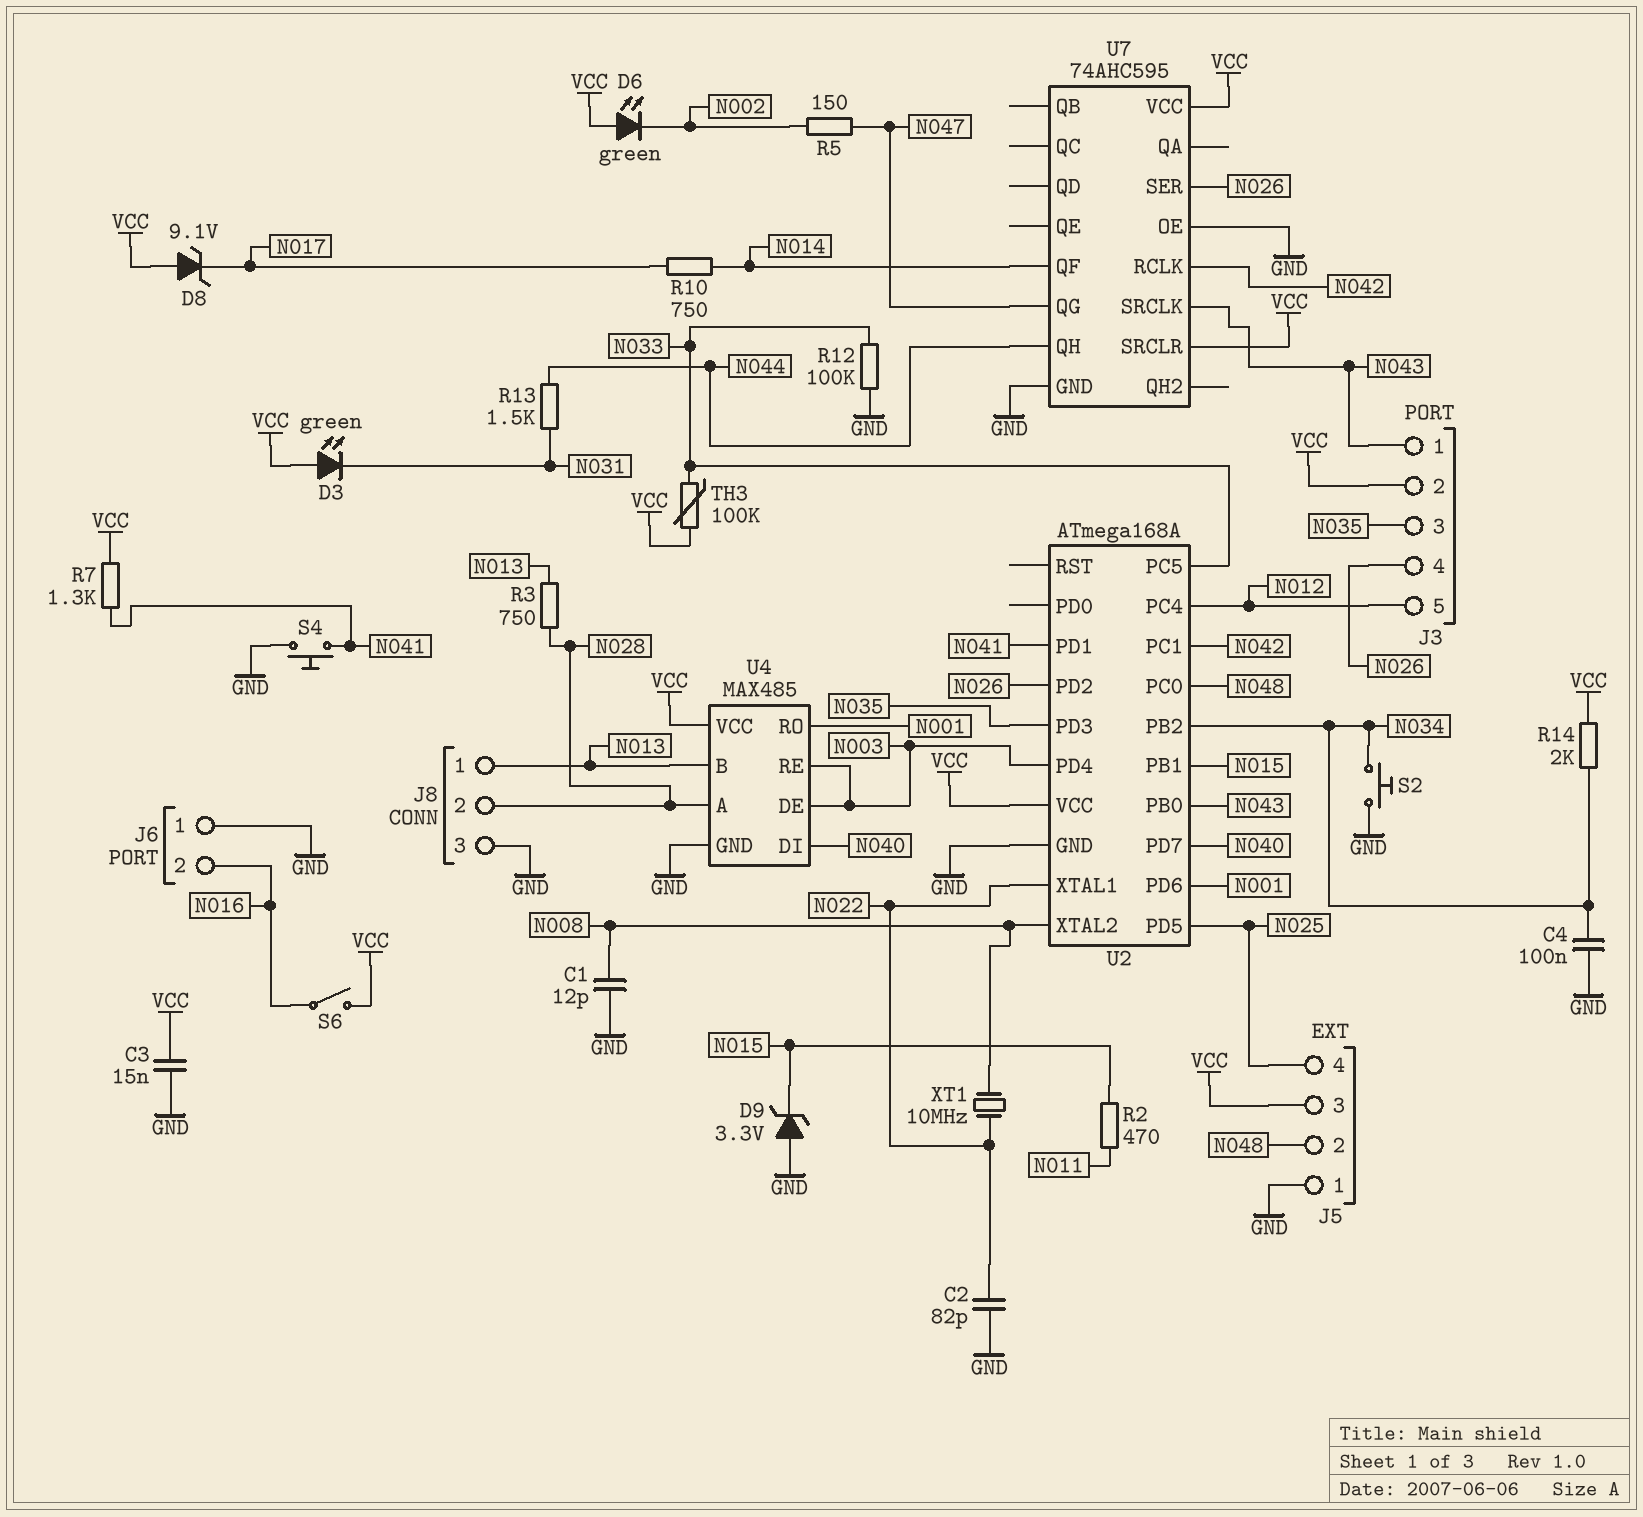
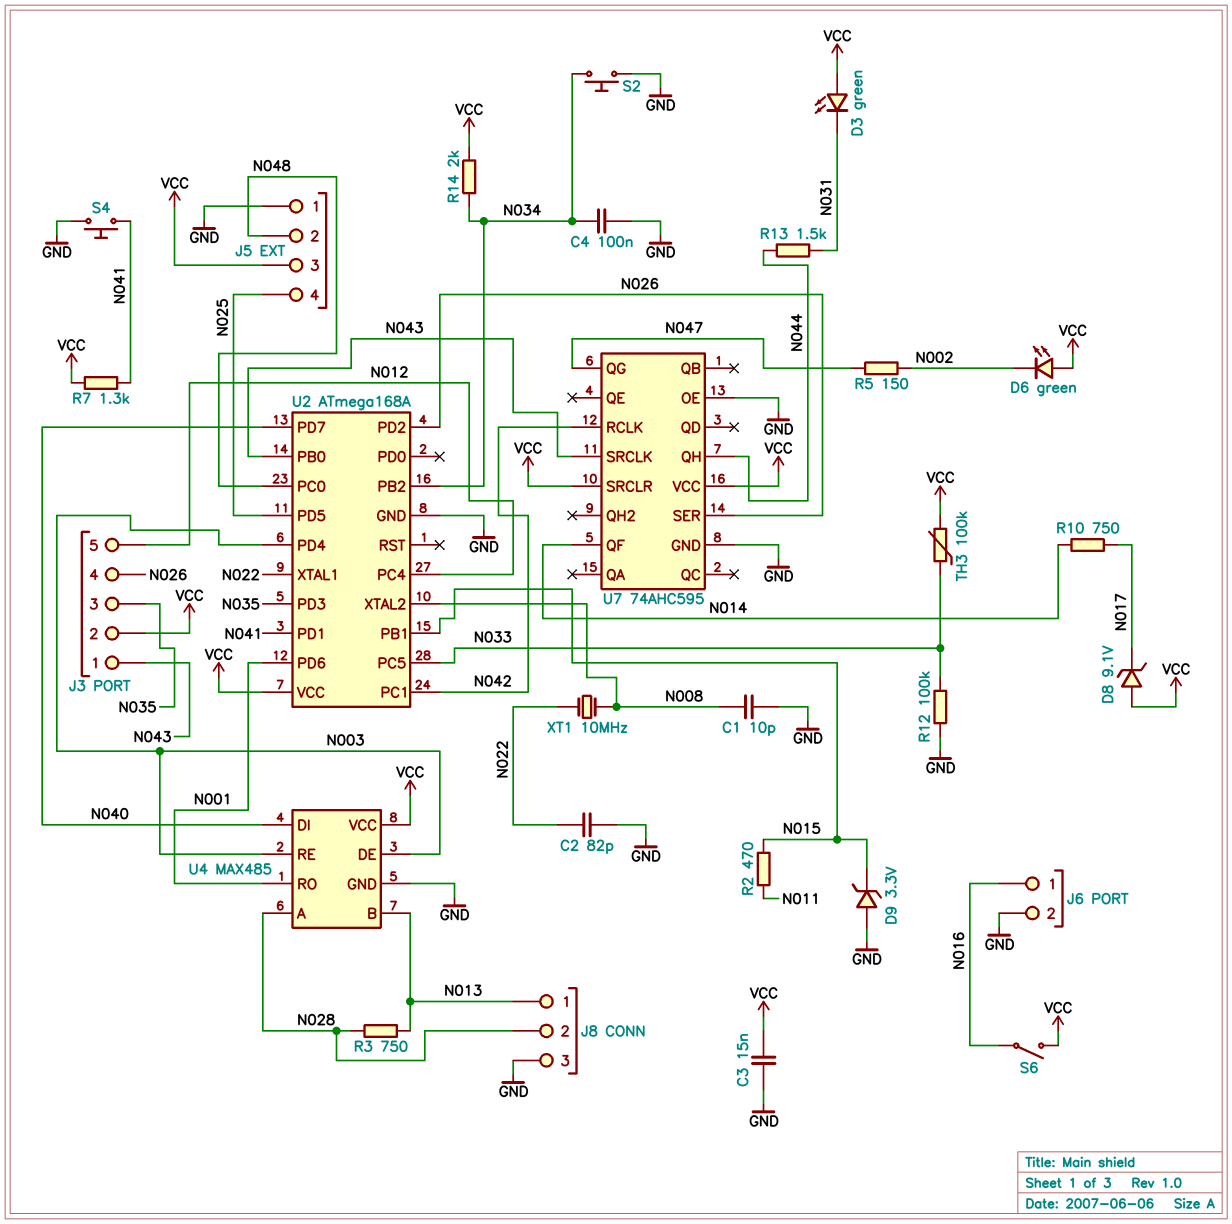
C1: 12pF (GND, N008) -> 10pF (GND, N008)
J6 pin 1: GND -> N016
J6 pin 2: N016 -> GND

